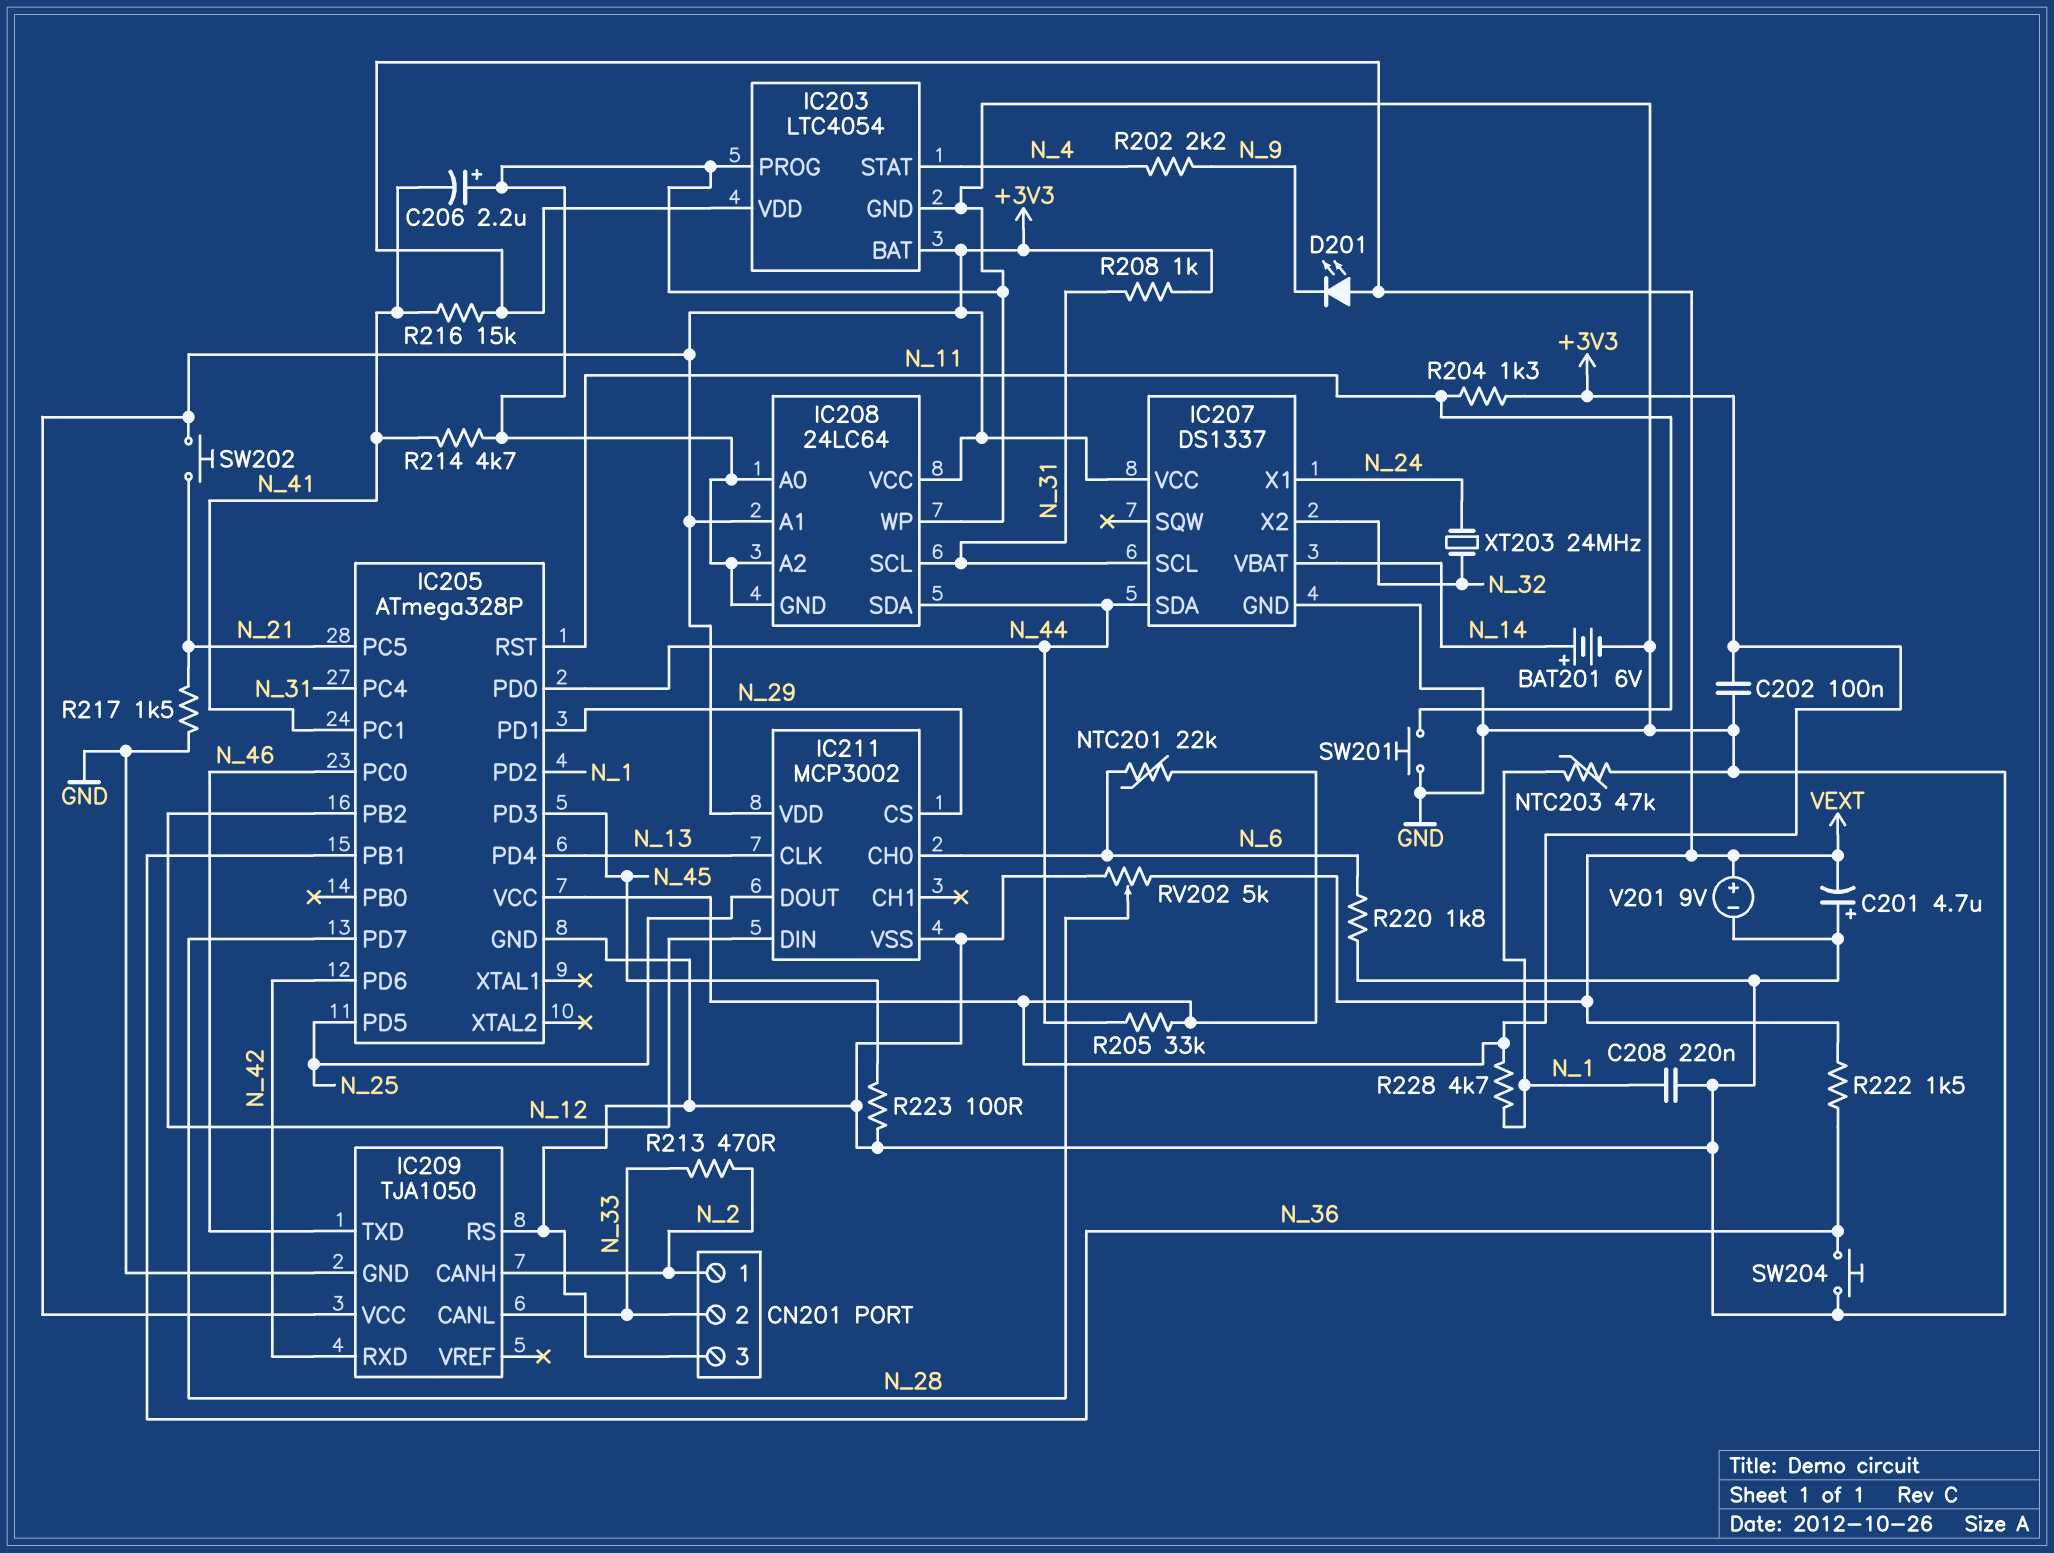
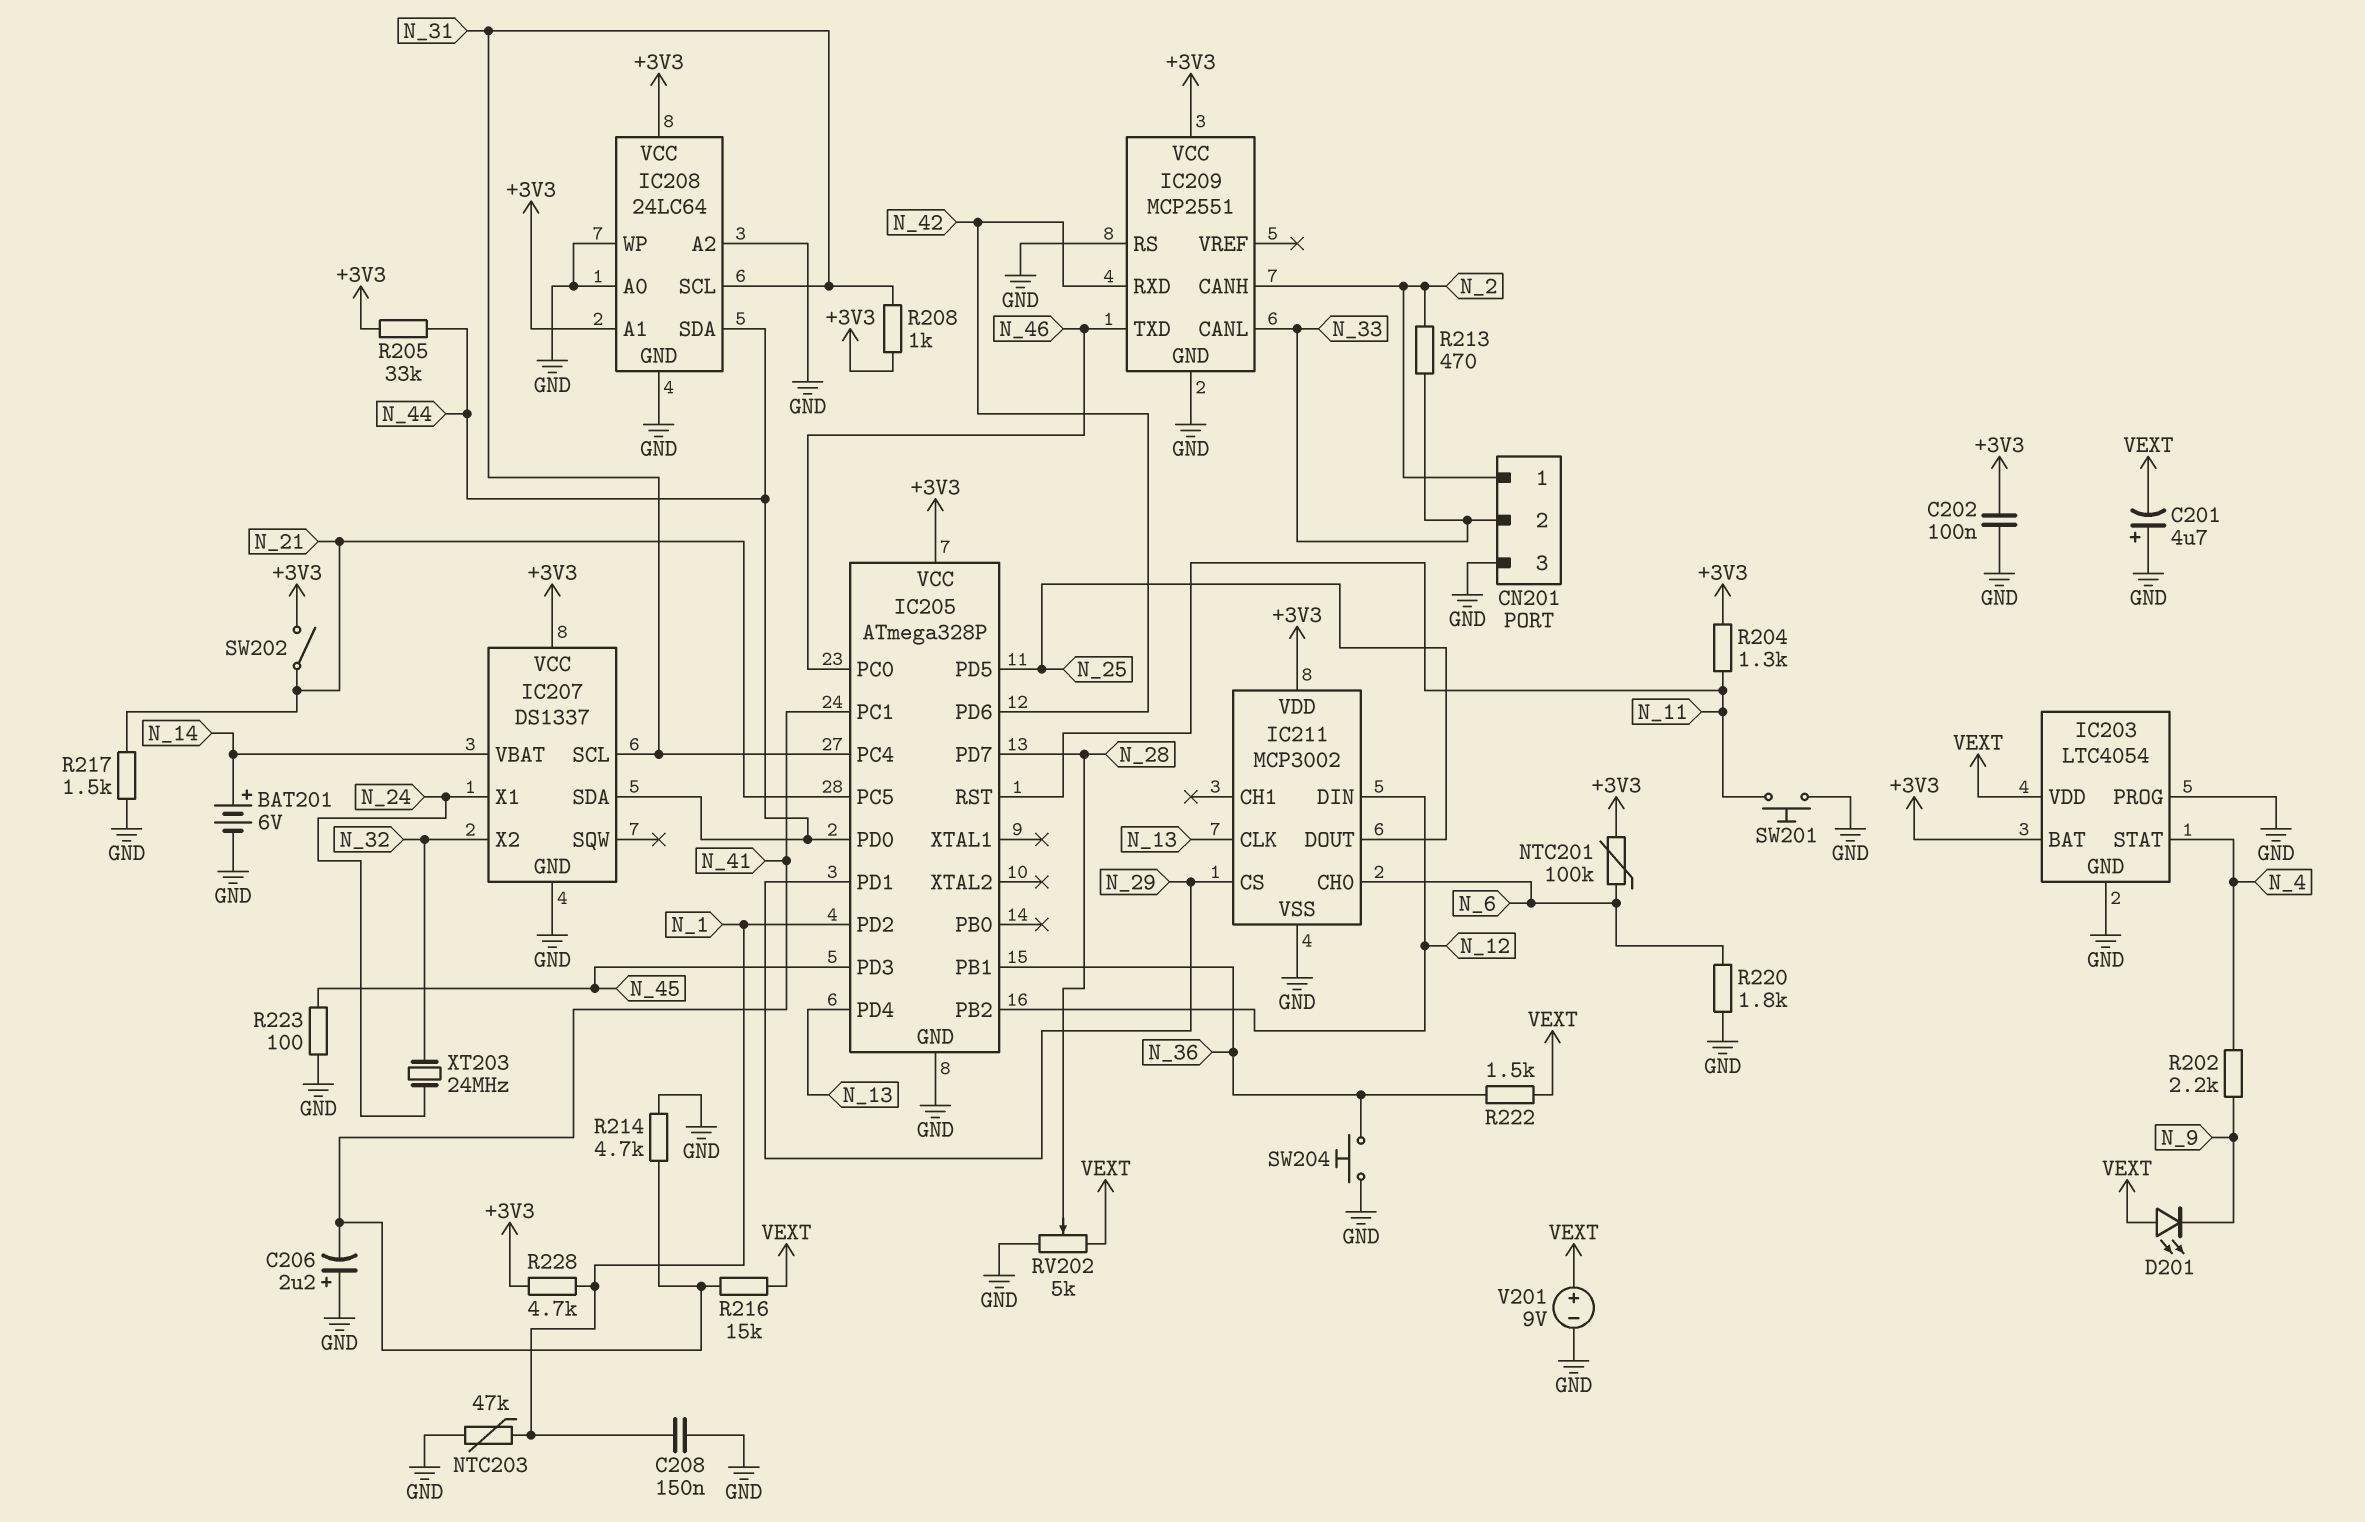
C208: 220nF (GND, N_1) -> 150nF (GND, N_1)
IC209: TJA1050 -> MCP2551
NTC201: 22k (+3V3, N_6) -> 100k (+3V3, N_6)
SW202: button (+3V3, N_21) -> switch (+3V3, N_21)

